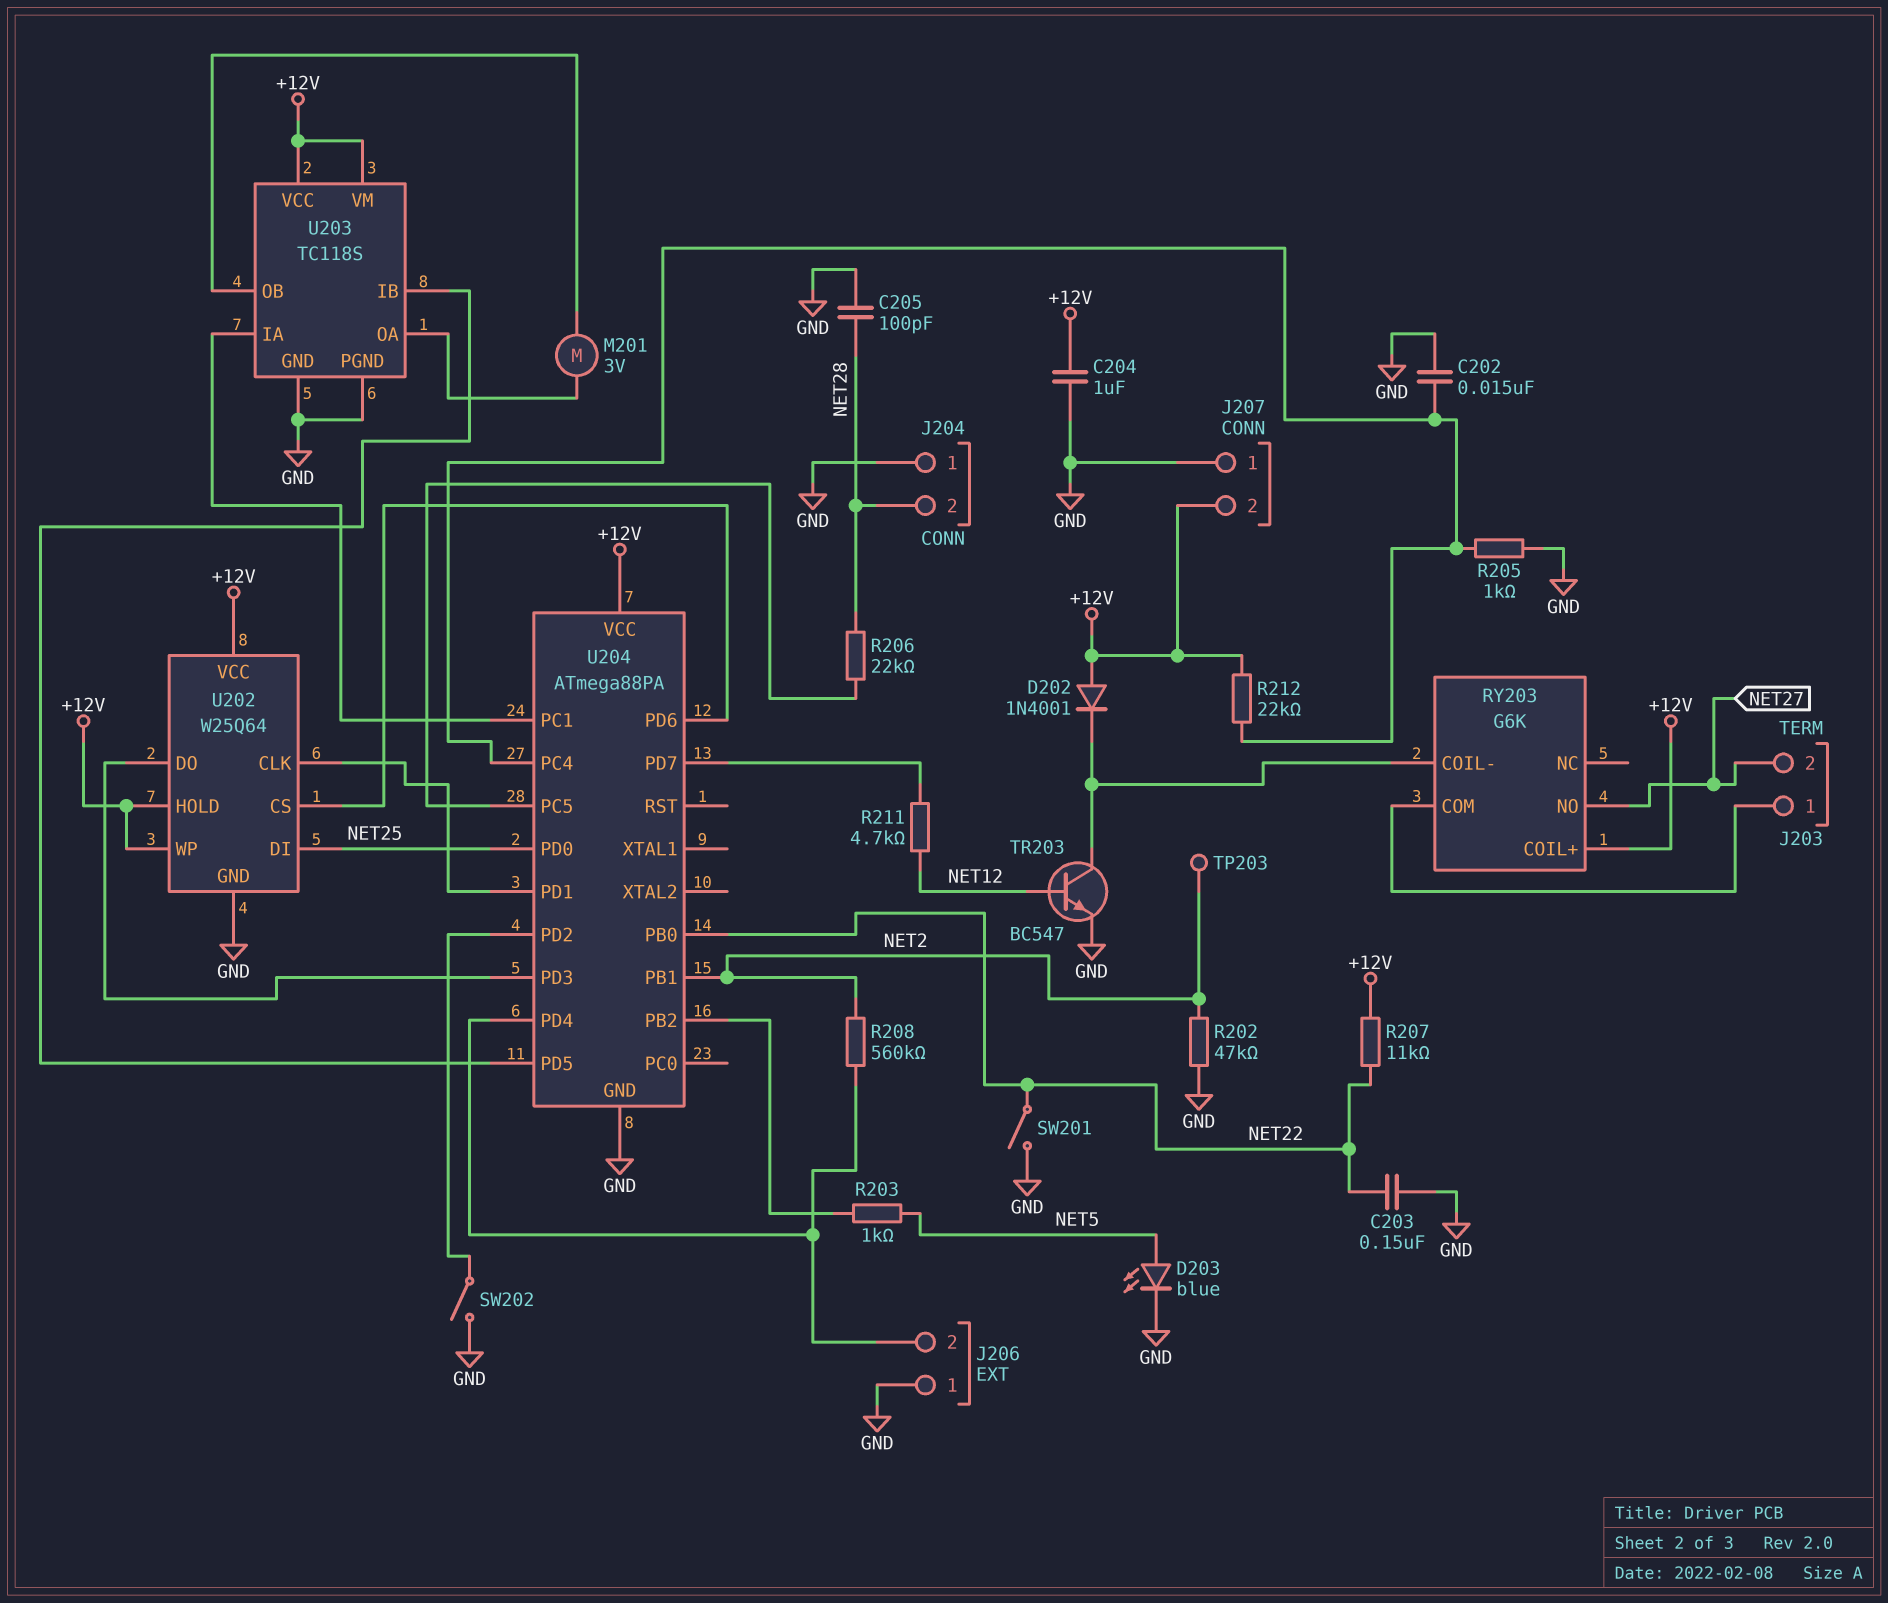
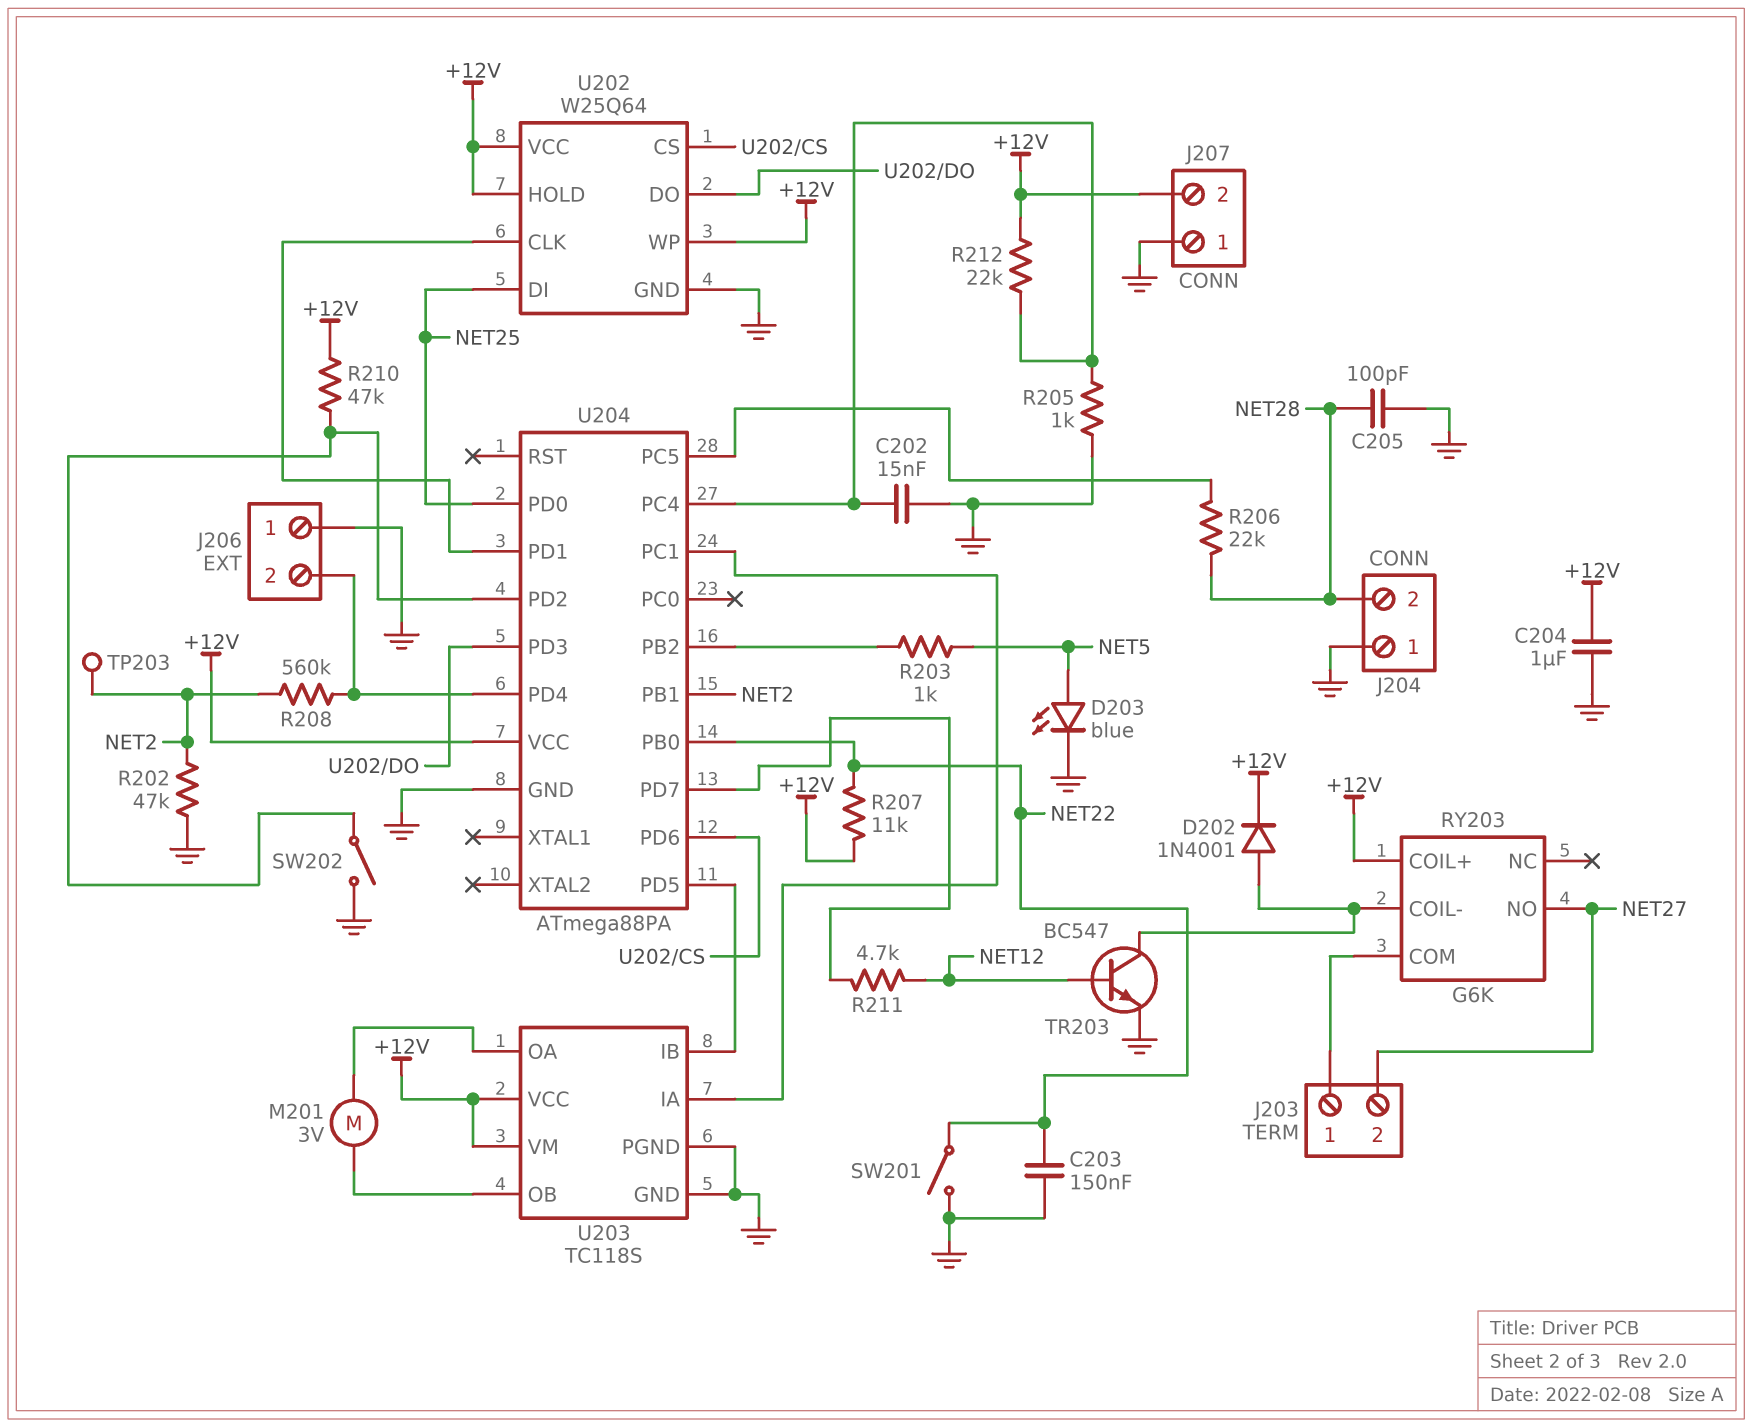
D202: diode 1N4001 (A +12V, K RY203/COIL-) -> diode 1N4001 (A RY203/COIL-, K +12V)
R210: none -> 47k (+12V, U204/PD2)

